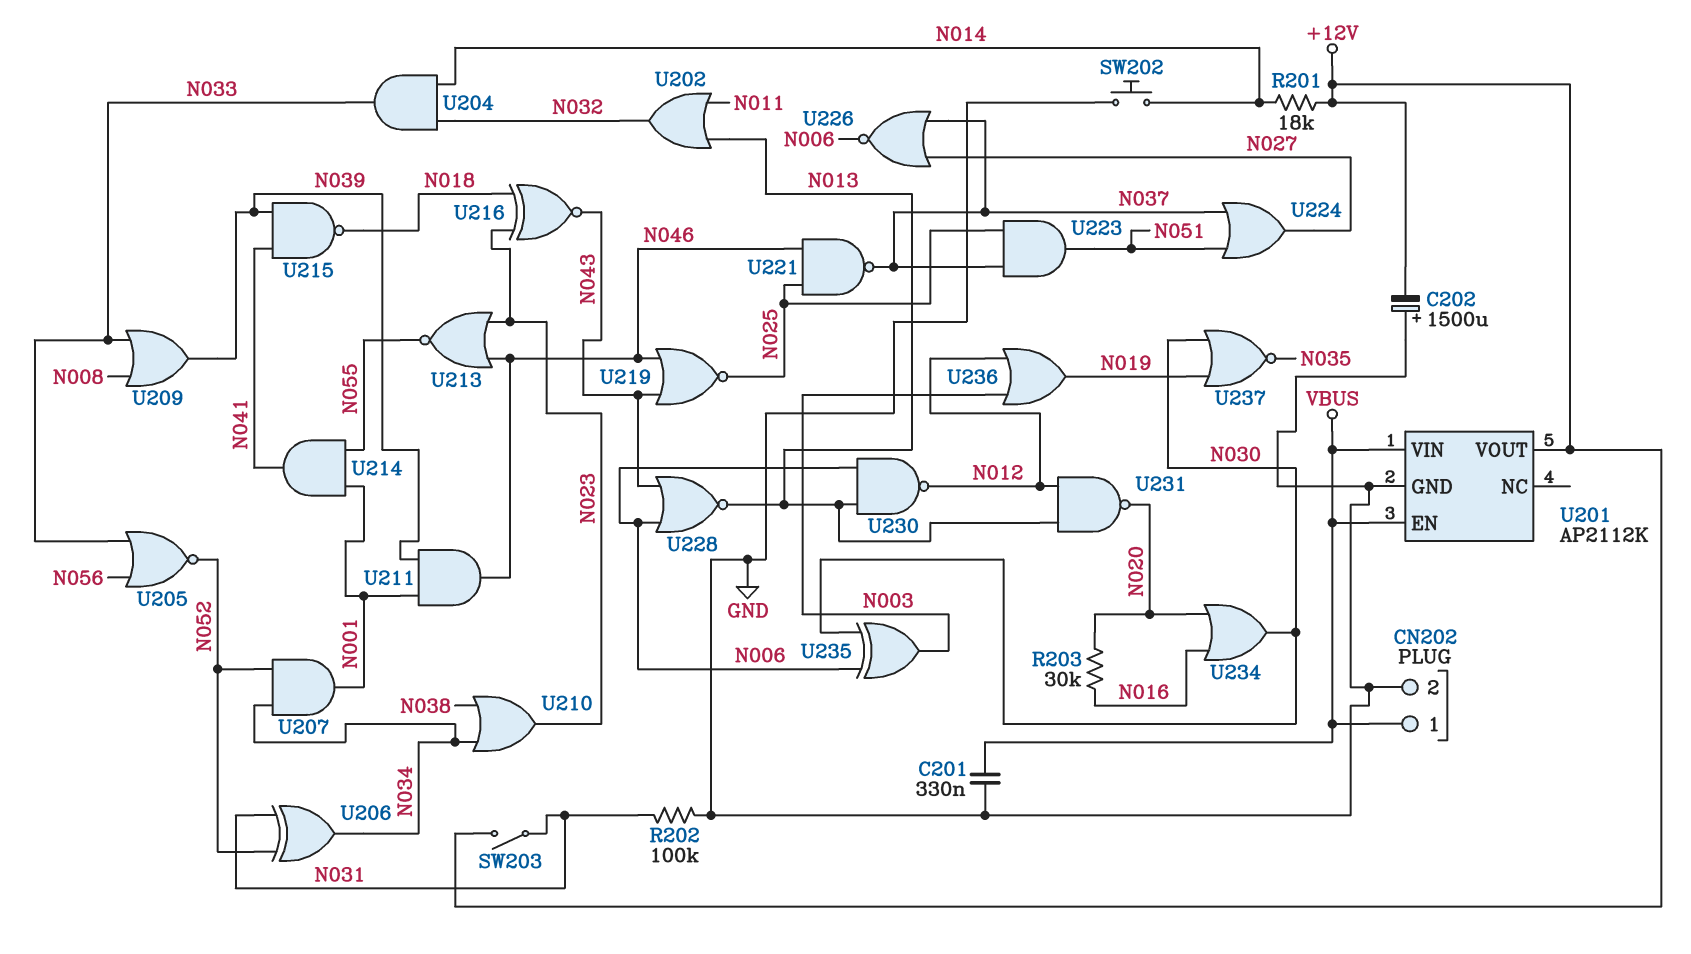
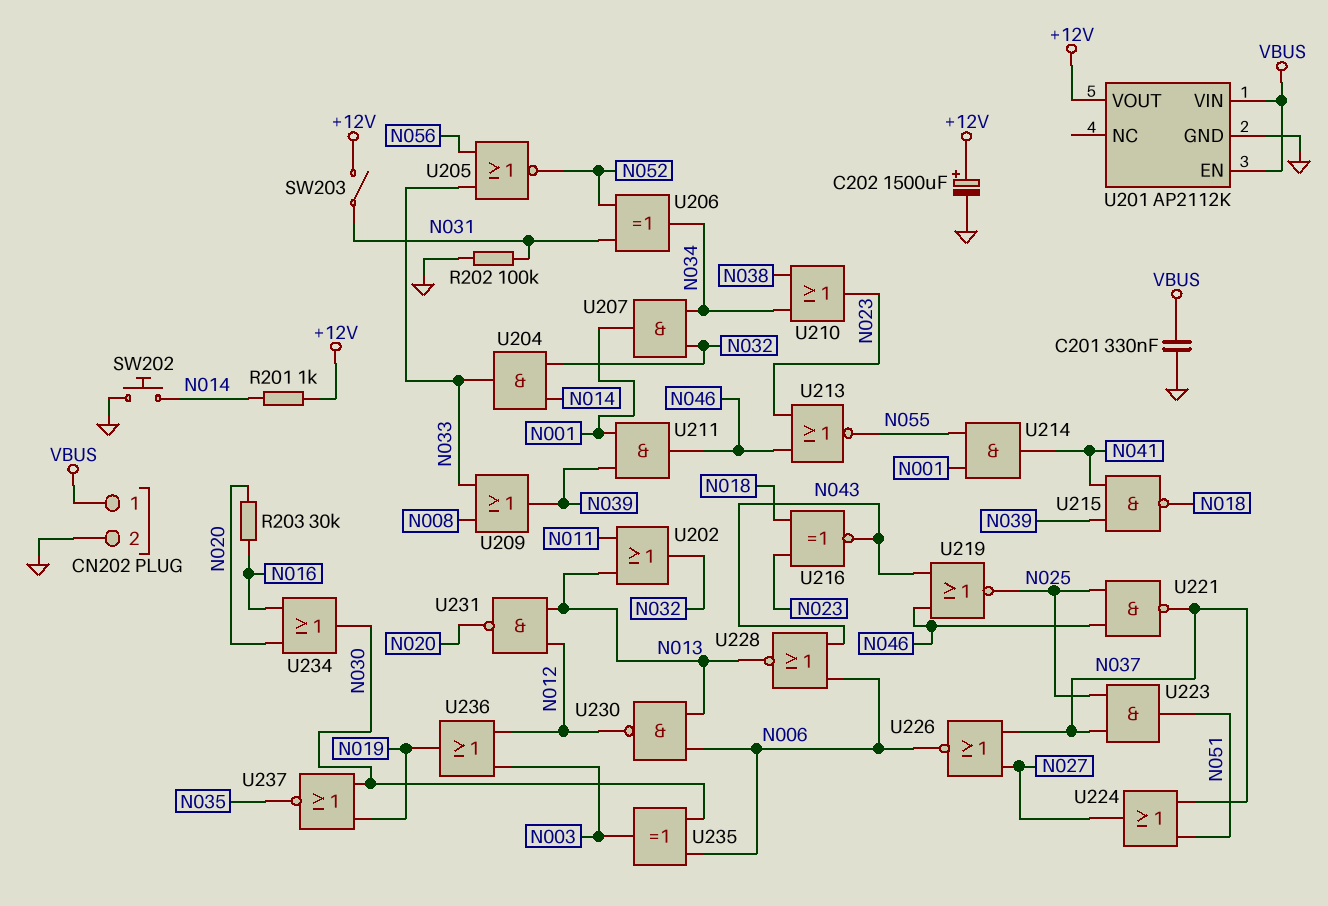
C202: 1500uF (plus GND, minus +12V) -> 1500uF (plus +12V, minus GND)
R201: 18k (+12V, N014) -> 1k (+12V, N014)
U207: AND (in N034, in N052, out N001) -> AND (in N032, in N034, out N001)

